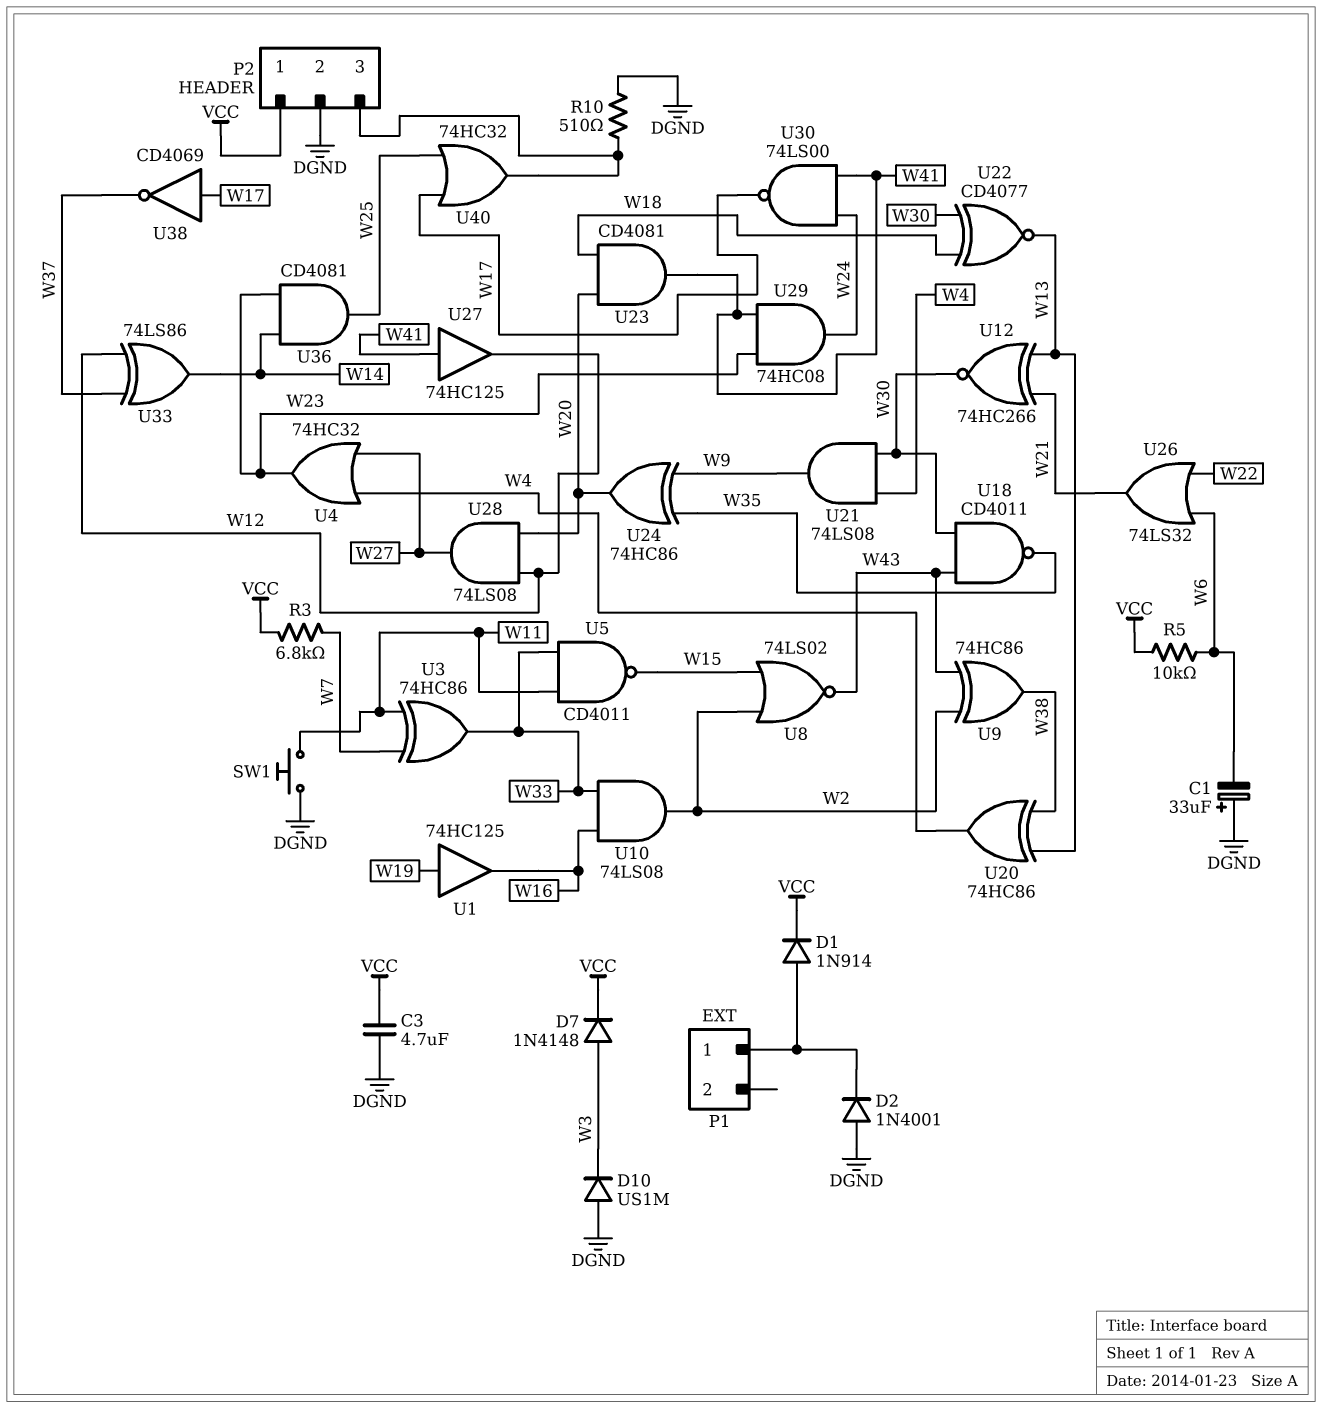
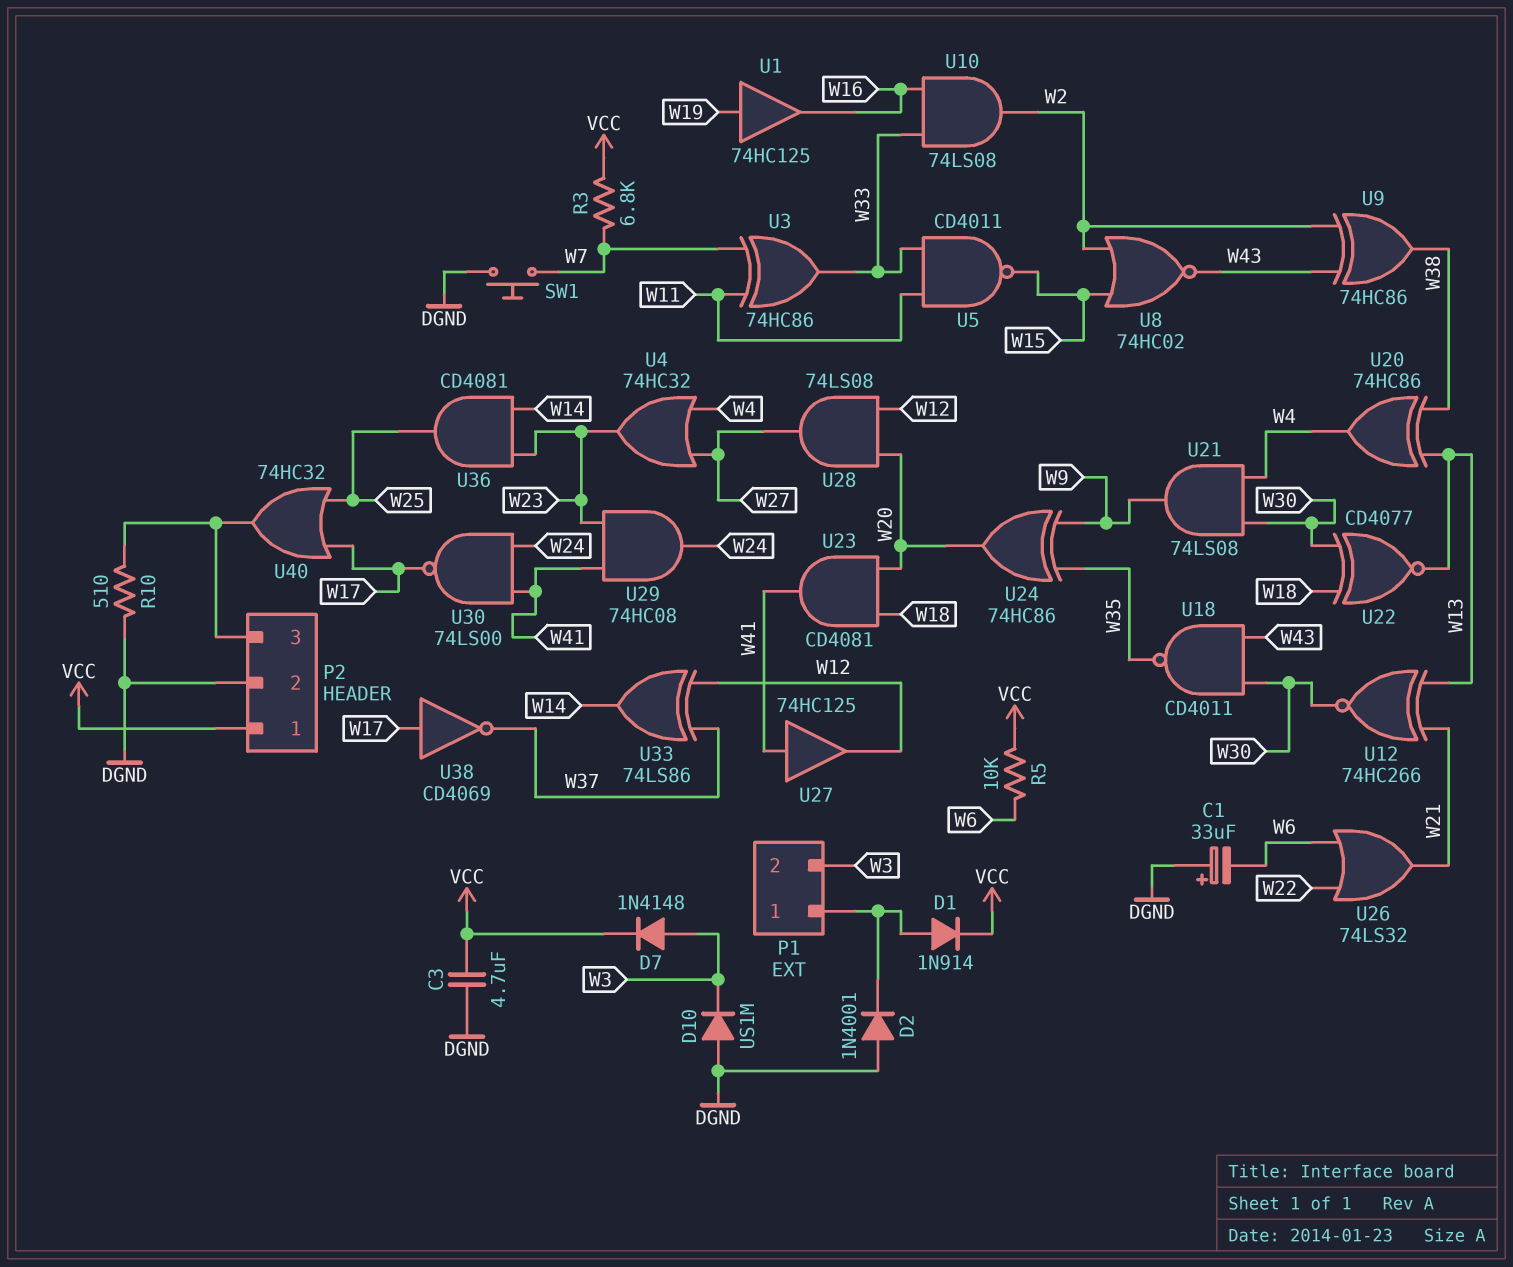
P1 pin 2: none -> W3
SW1: button (DGND, W11) -> button (DGND, W7)
U8: NOR 74LS02 (in W2, in W15, out W43) -> NOR 74HC02 (in W2, in W15, out W43)

